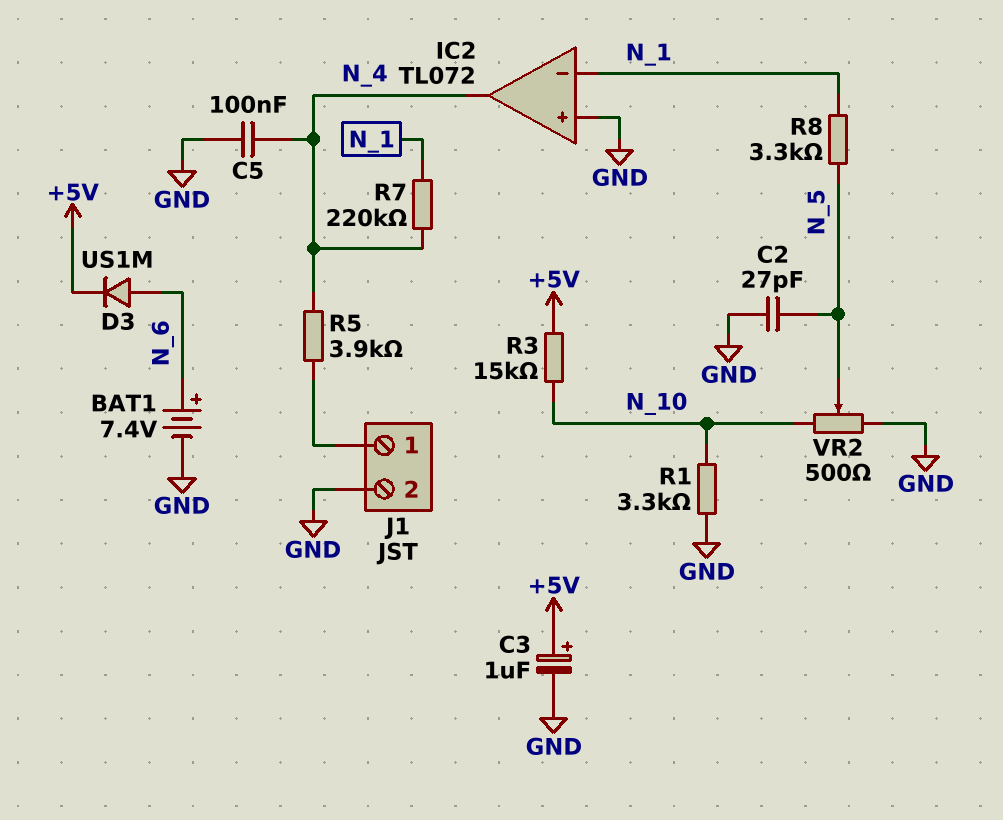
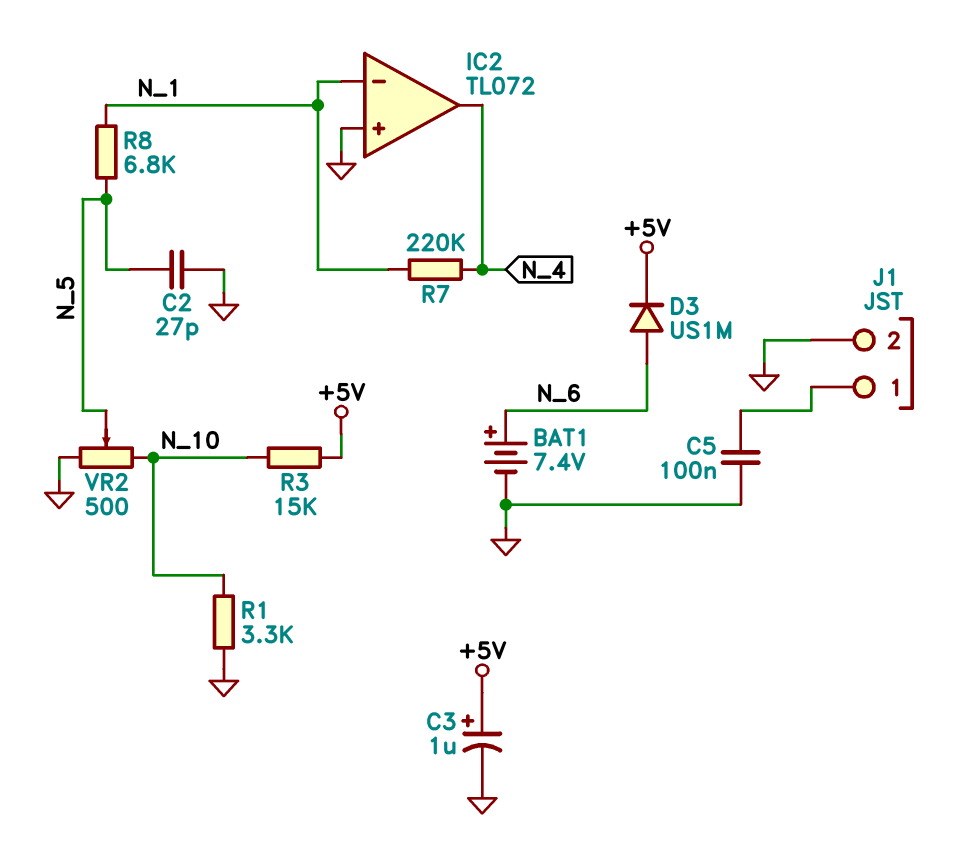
C5: 100nF (GND, N_4) -> 100nF (GND, J1/1)
R5: 3.9k (J1/1, N_4) -> none
R8: 3.3k (N_1, N_5) -> 6.8k (N_1, N_5)

